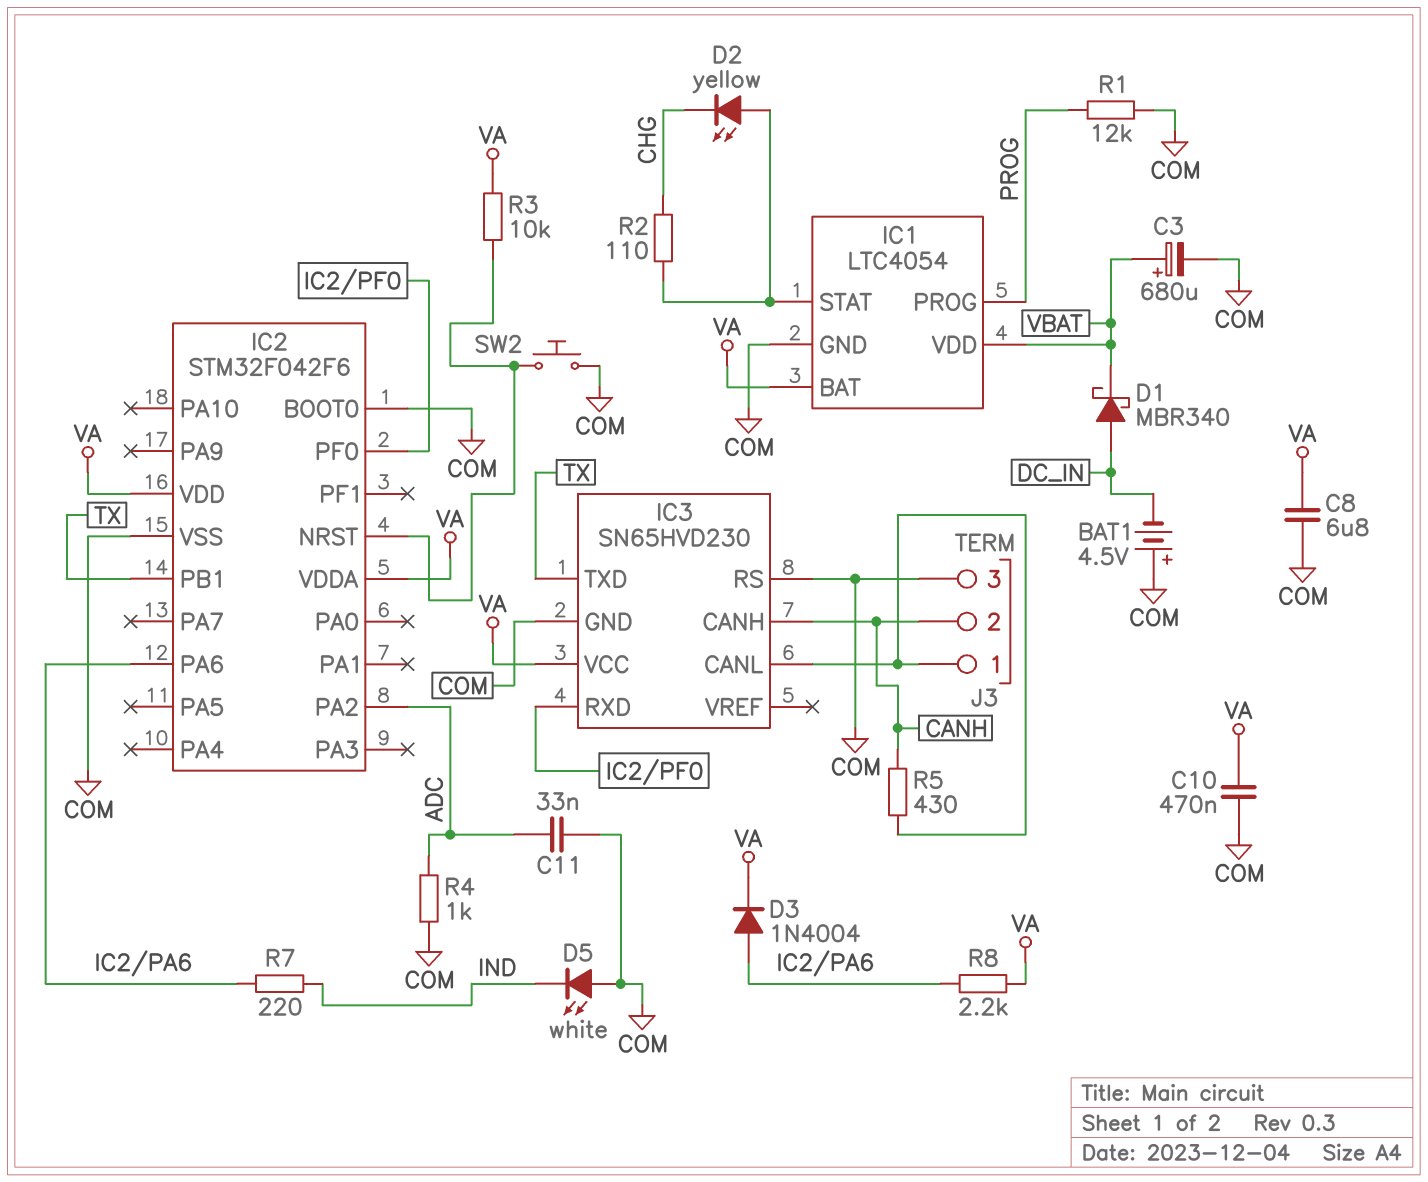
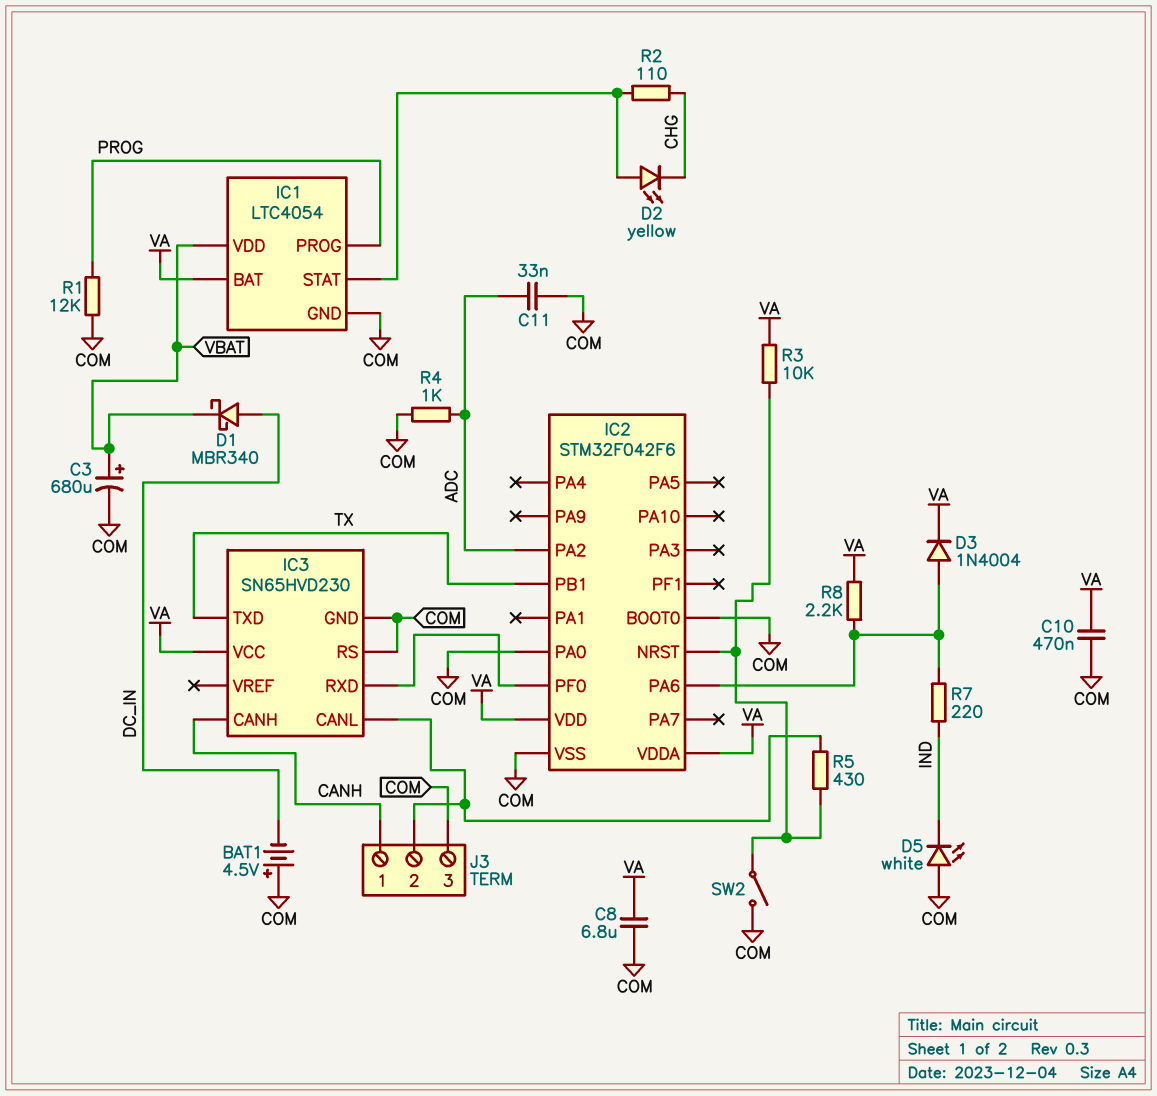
IC2 pin PA0: none -> COM
J3 pin 1: IC3/CANL -> CANH
J3 pin 2: CANH -> IC3/CANL
R5: 430 (CANH, IC3/CANL) -> 430 (IC2/NRST, IC3/CANL)
SW2: button (COM, IC2/NRST) -> switch (COM, IC2/NRST)

